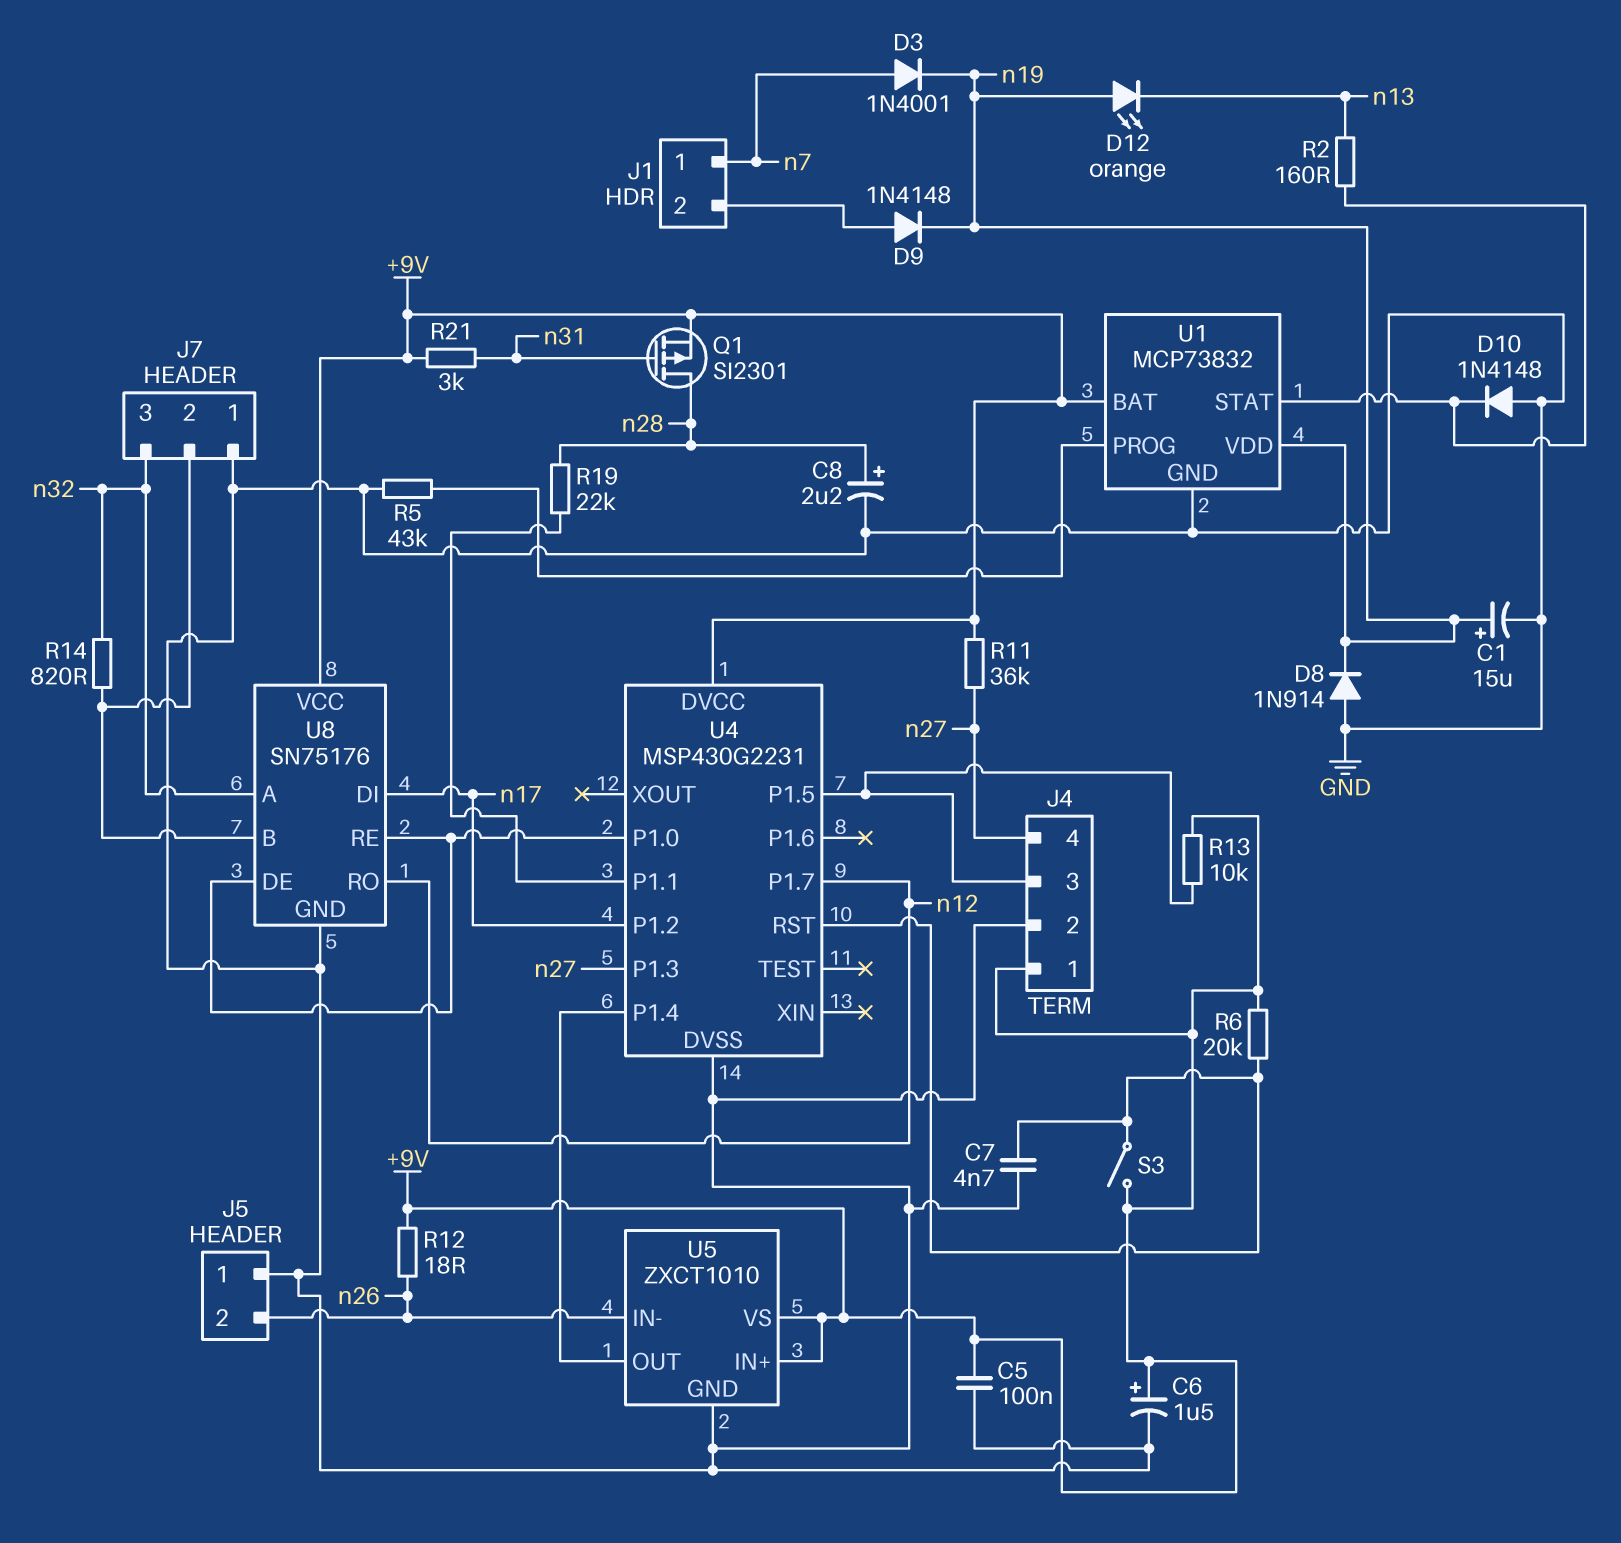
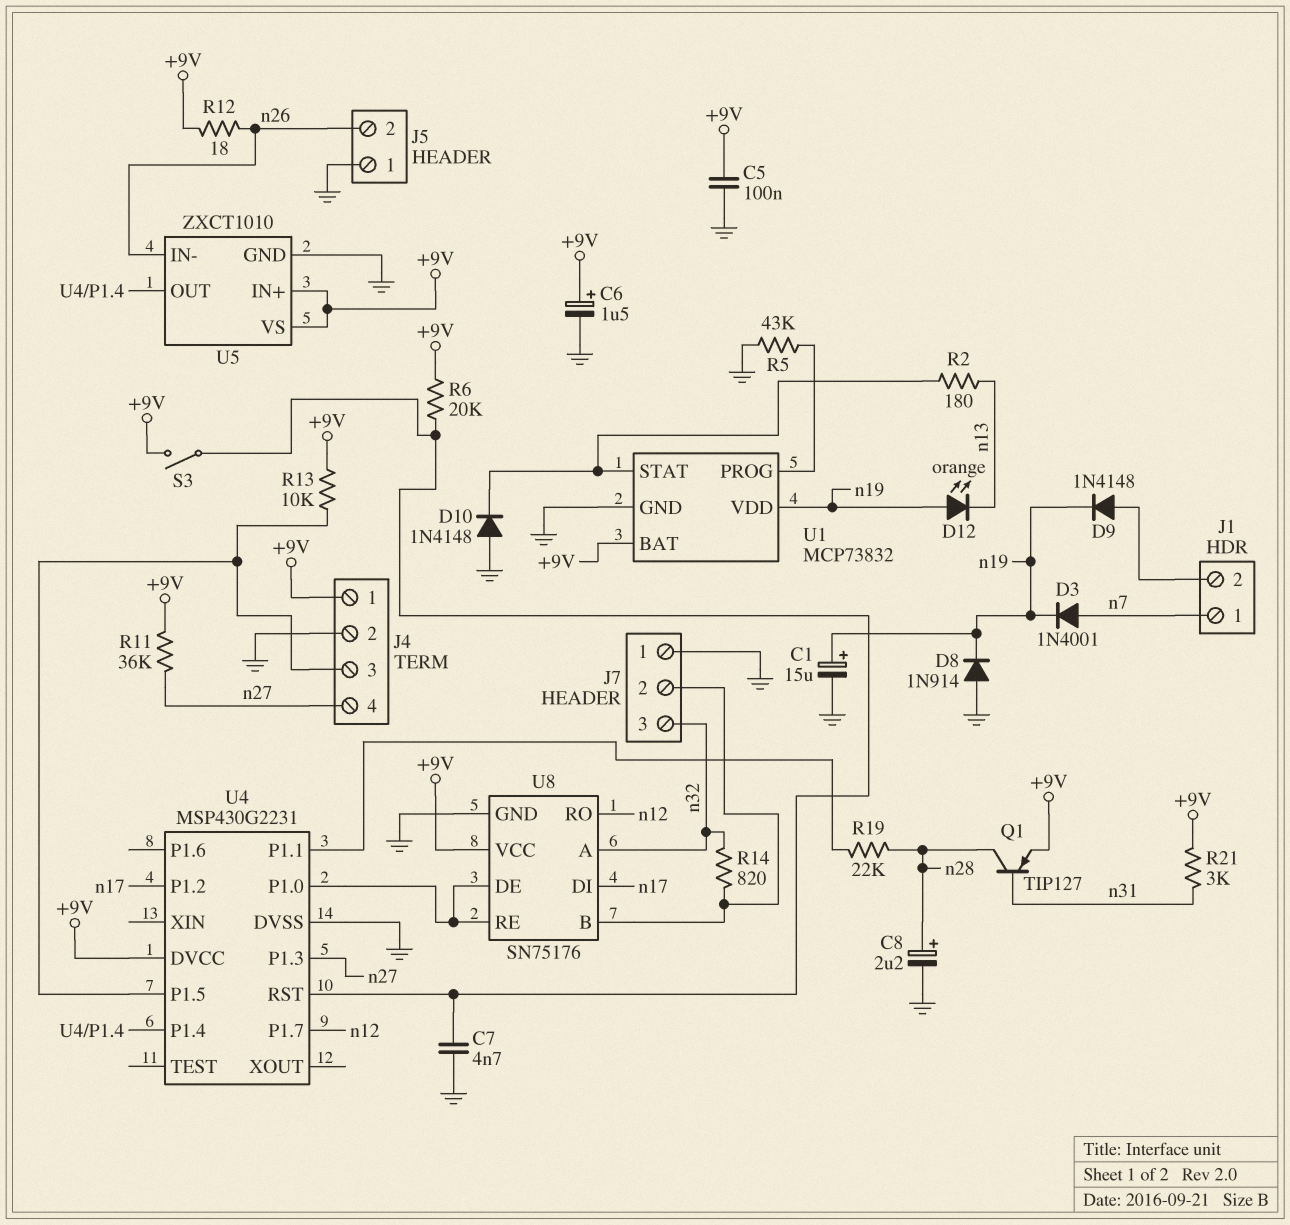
Q1: PMOS SI2301 (G n31, D n28, S +9V) -> PNP TIP127 (B n31, C n28, E +9V)
R2: 160 (U1/STAT, n13) -> 180 (U1/STAT, n13)

